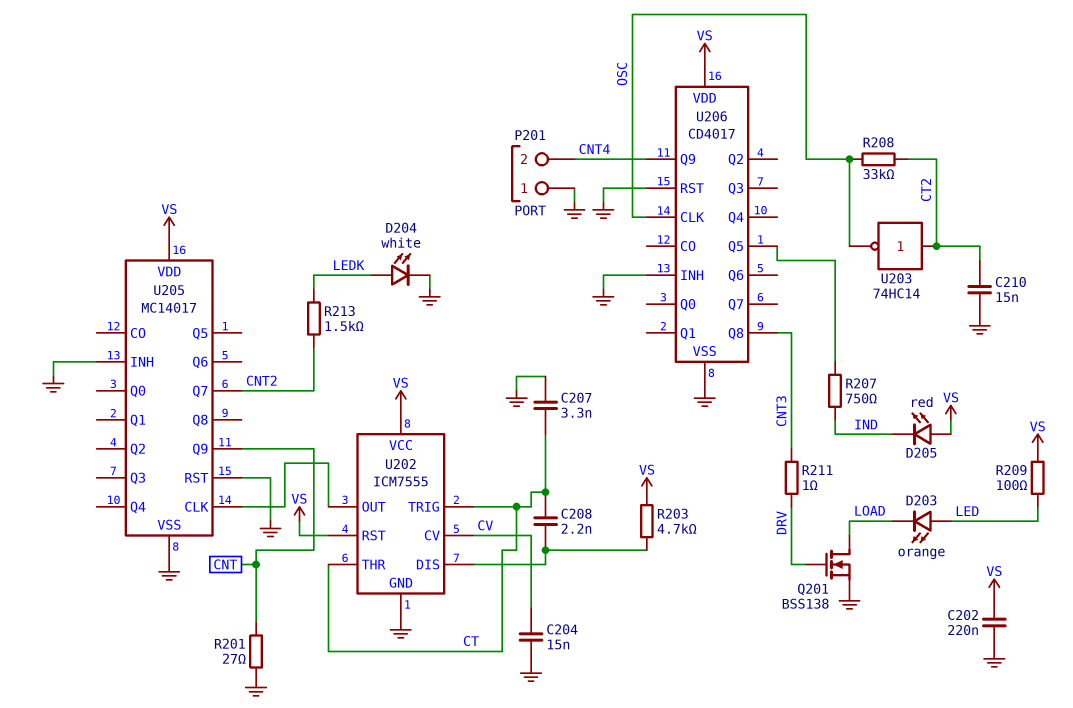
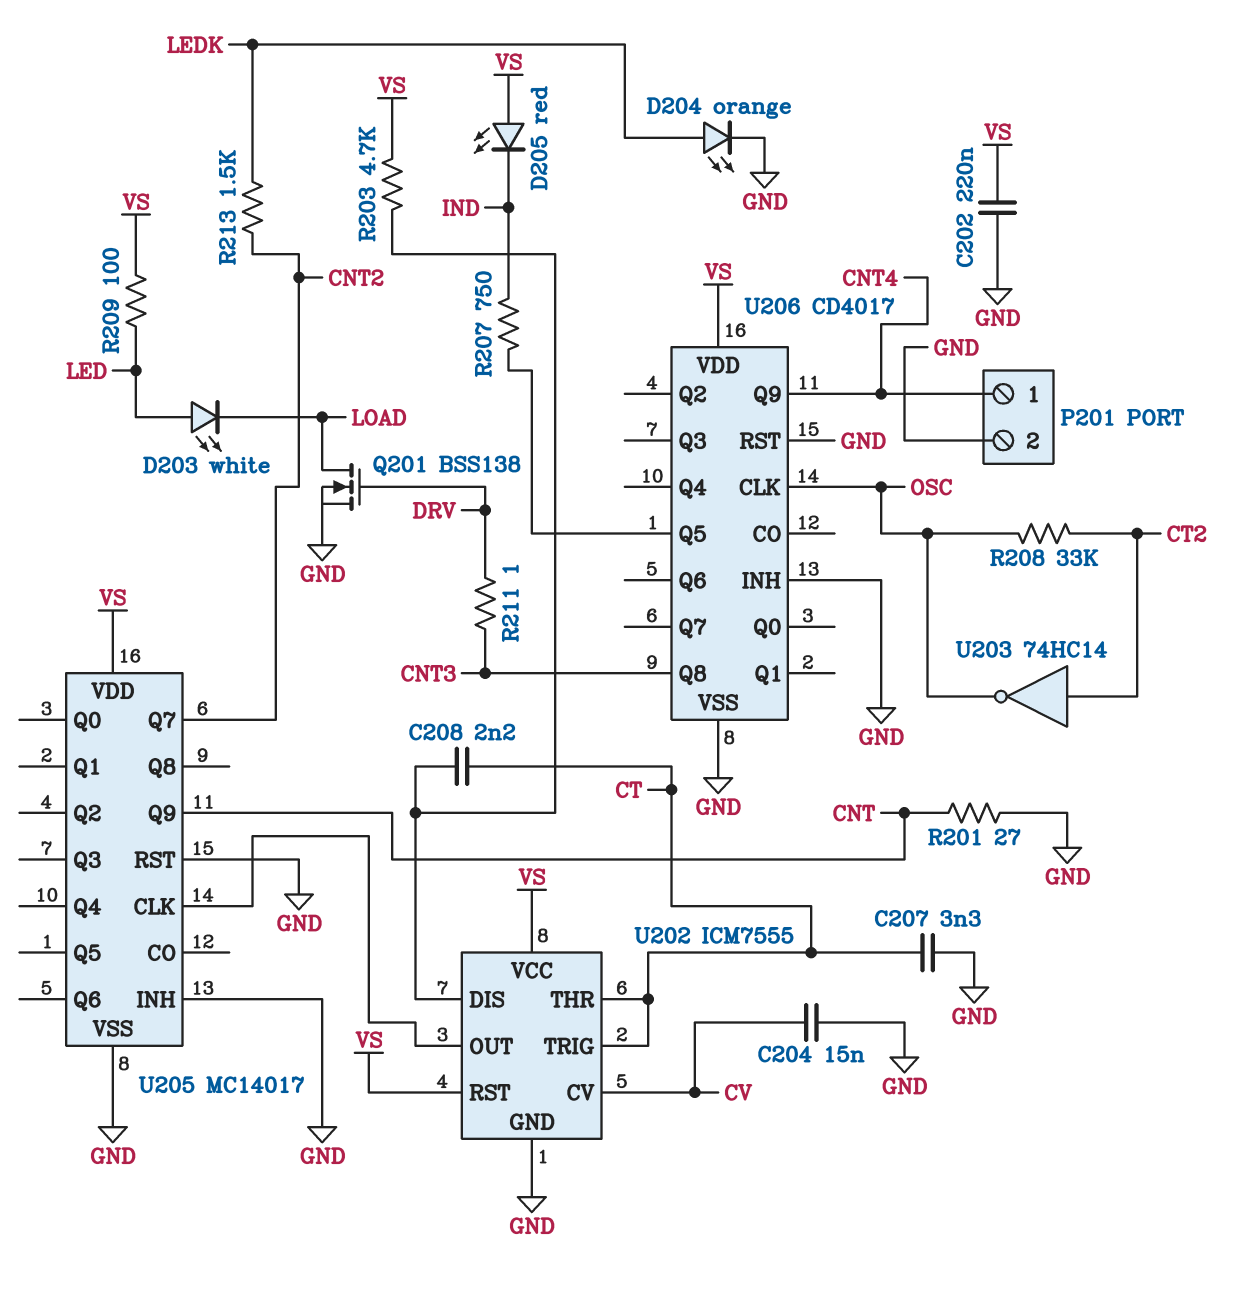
C210: 15nF (CT2, GND) -> none
D203: LED orange (A LED, K LOAD) -> LED white (A LED, K LOAD)
D204: LED white (A LEDK, K GND) -> LED orange (A LEDK, K GND)
P201 pin 1: GND -> CNT4
P201 pin 2: CNT4 -> GND

